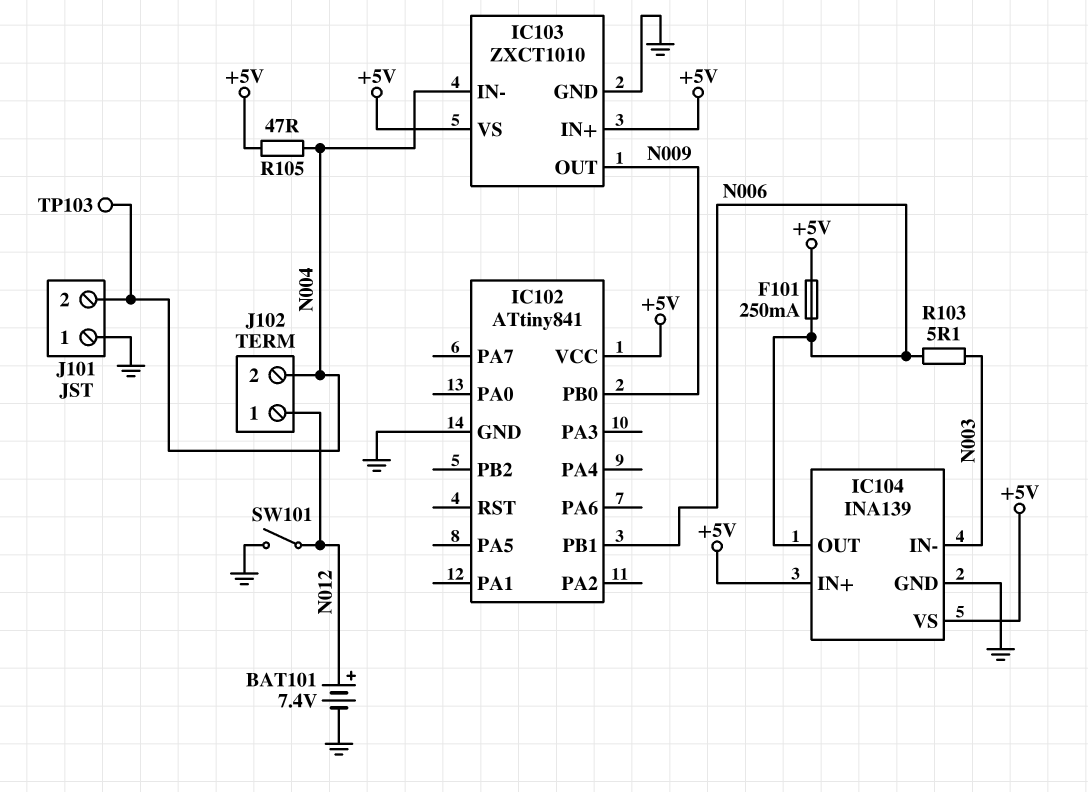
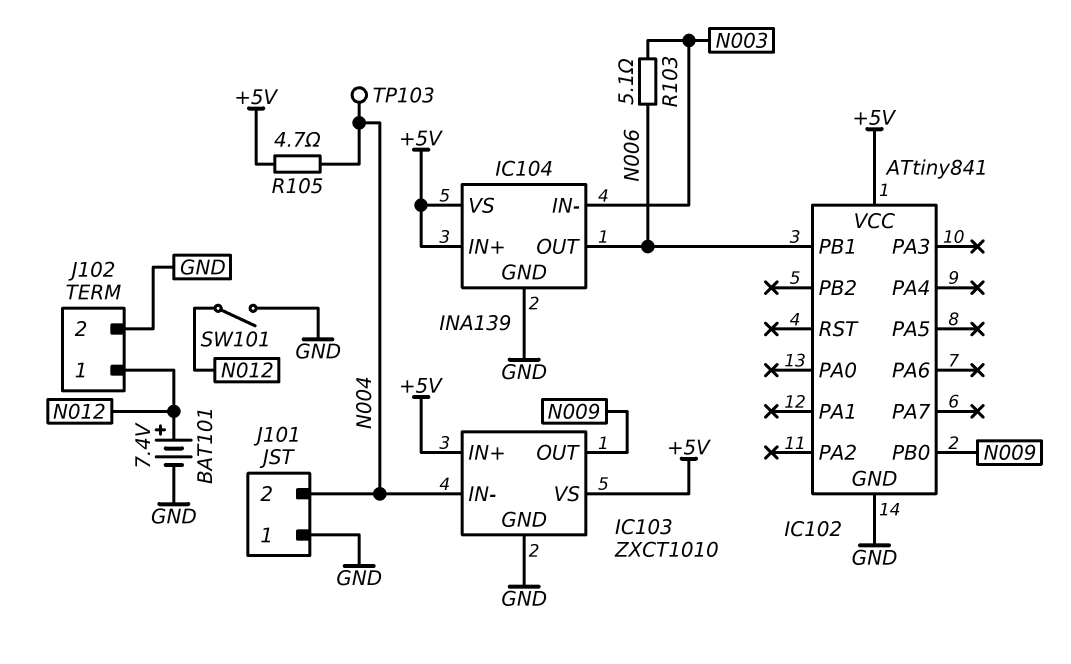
F101: 250mA (+5V, N006) -> none
J102 pin 2: N004 -> GND
R105: 47 (+5V, N004) -> 4.7 (+5V, N004)

